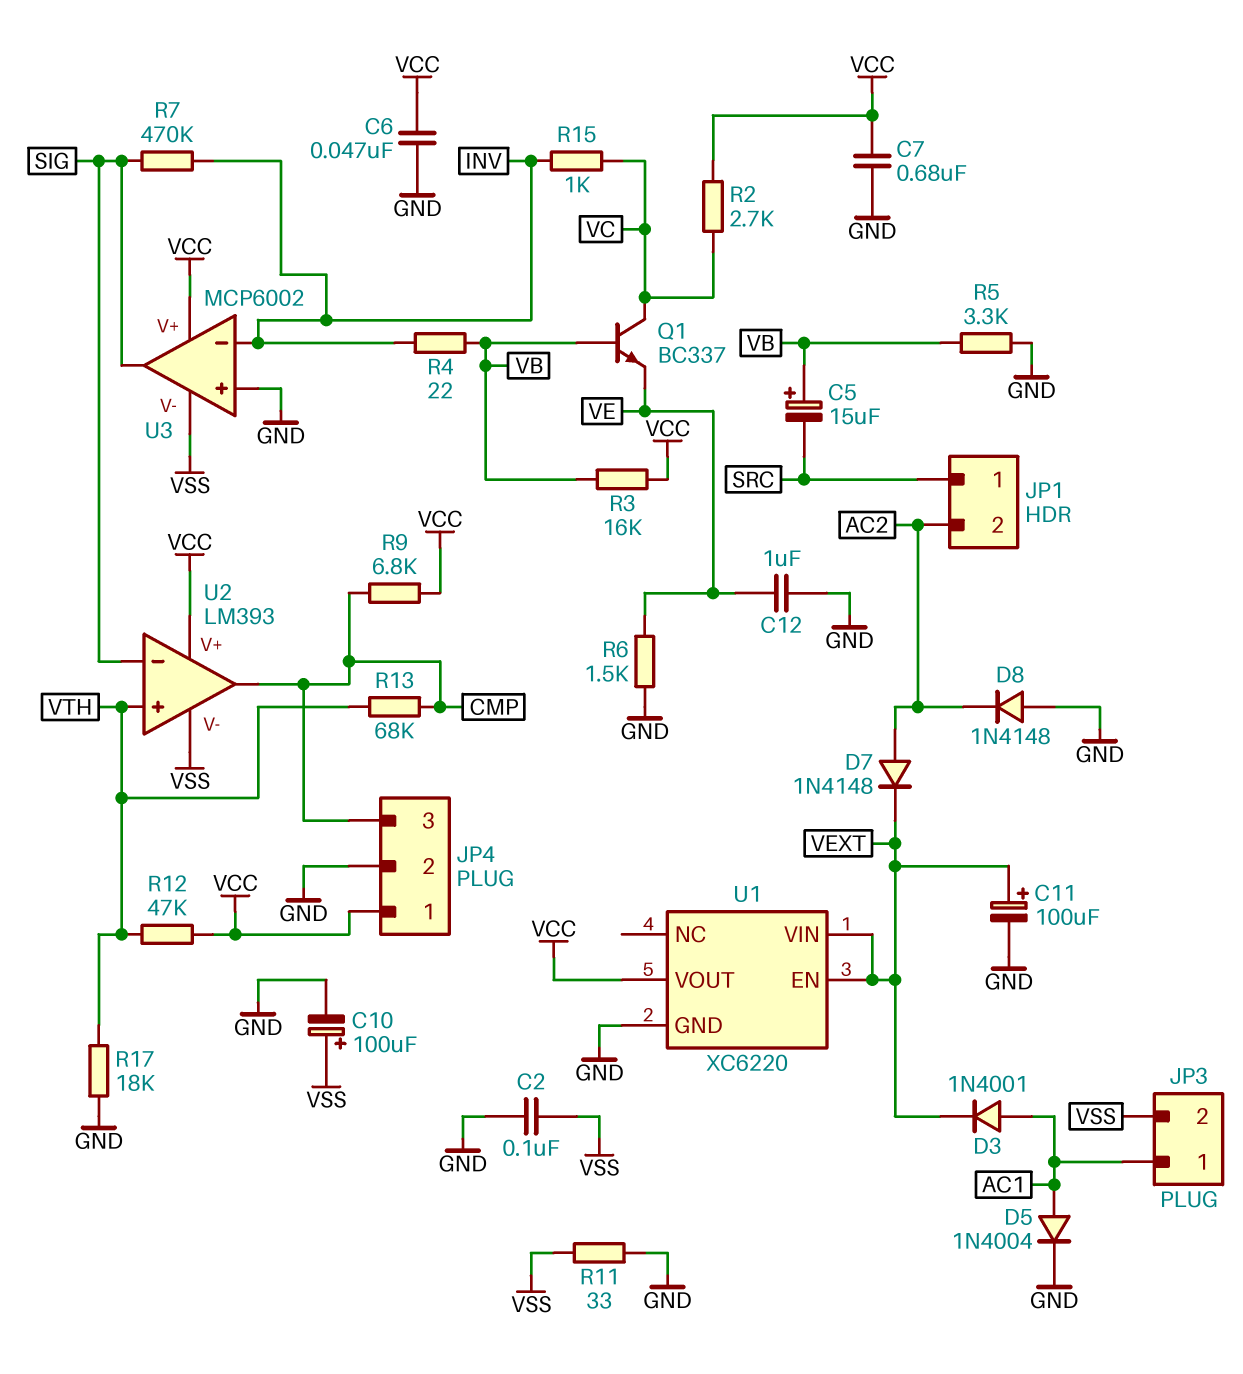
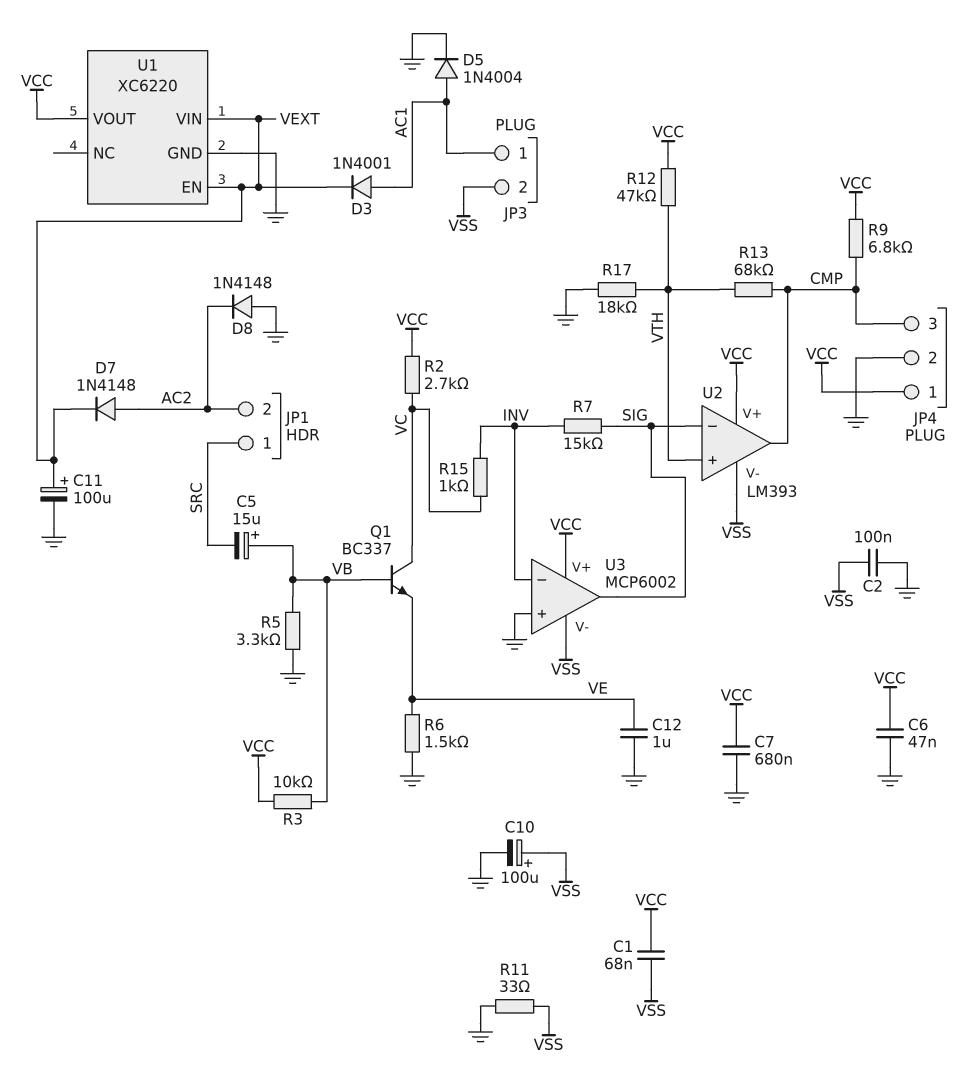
C1: none -> 68nF (VCC, VSS)
R3: 16k (VB, VCC) -> 10k (VB, VCC)
R4: 22 (INV, VB) -> none
R7: 470k (INV, SIG) -> 15k (INV, SIG)

